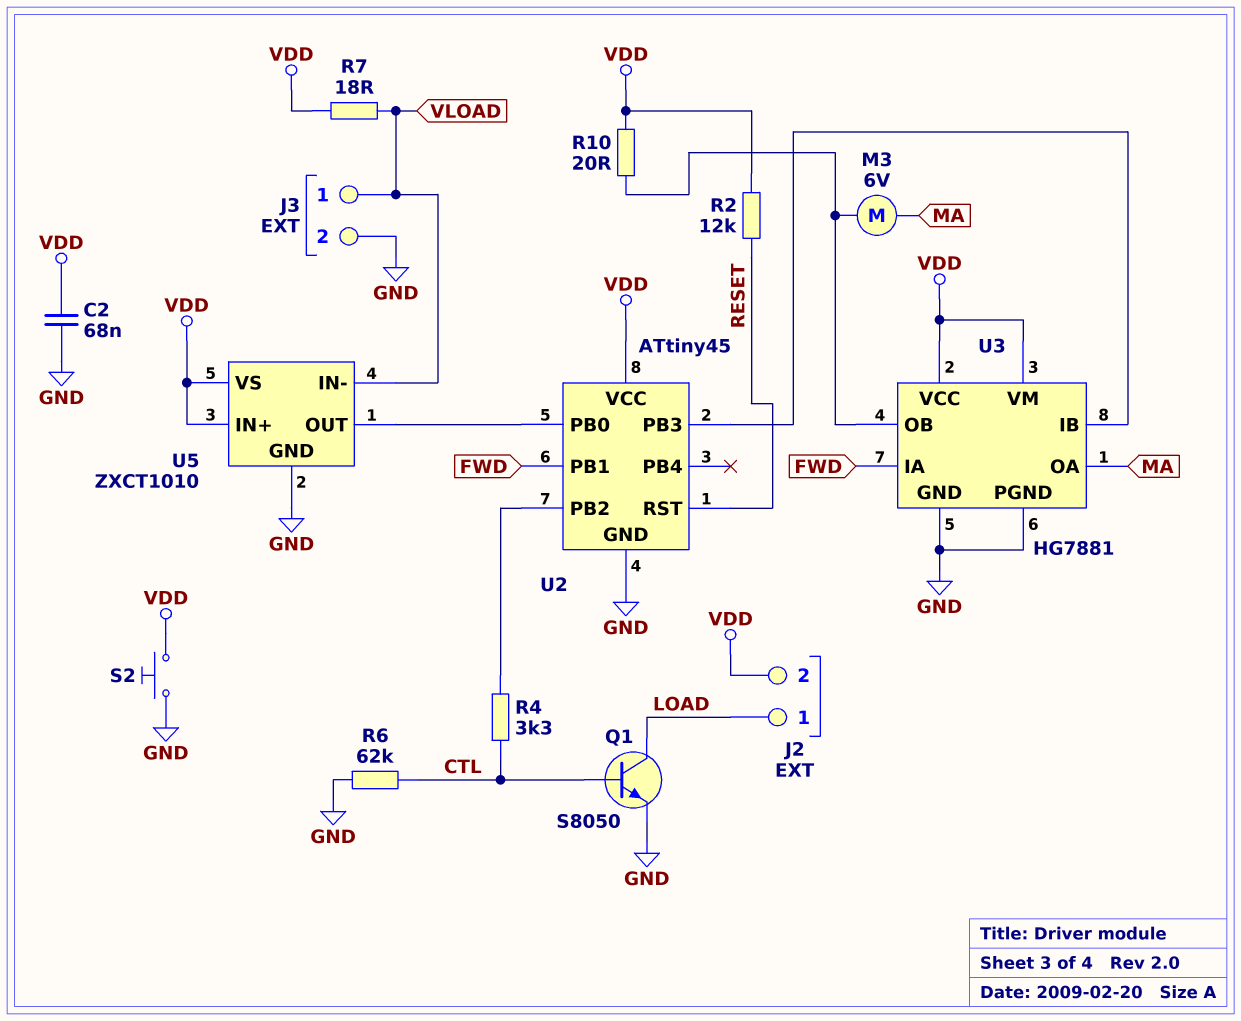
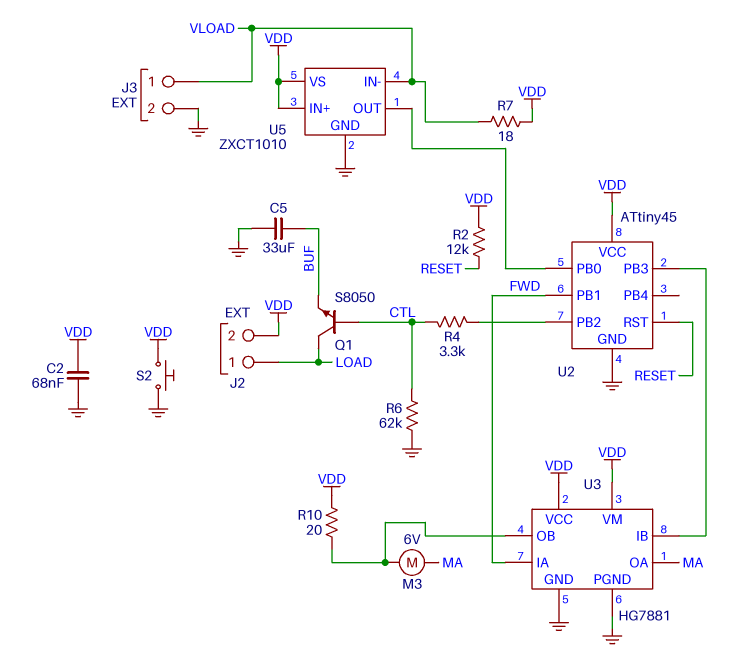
C5: none -> 33uF (BUF, GND)
Q1: NPN S8050 (B CTL, C LOAD, E GND) -> NPN S8050 (B CTL, C LOAD, E BUF)

